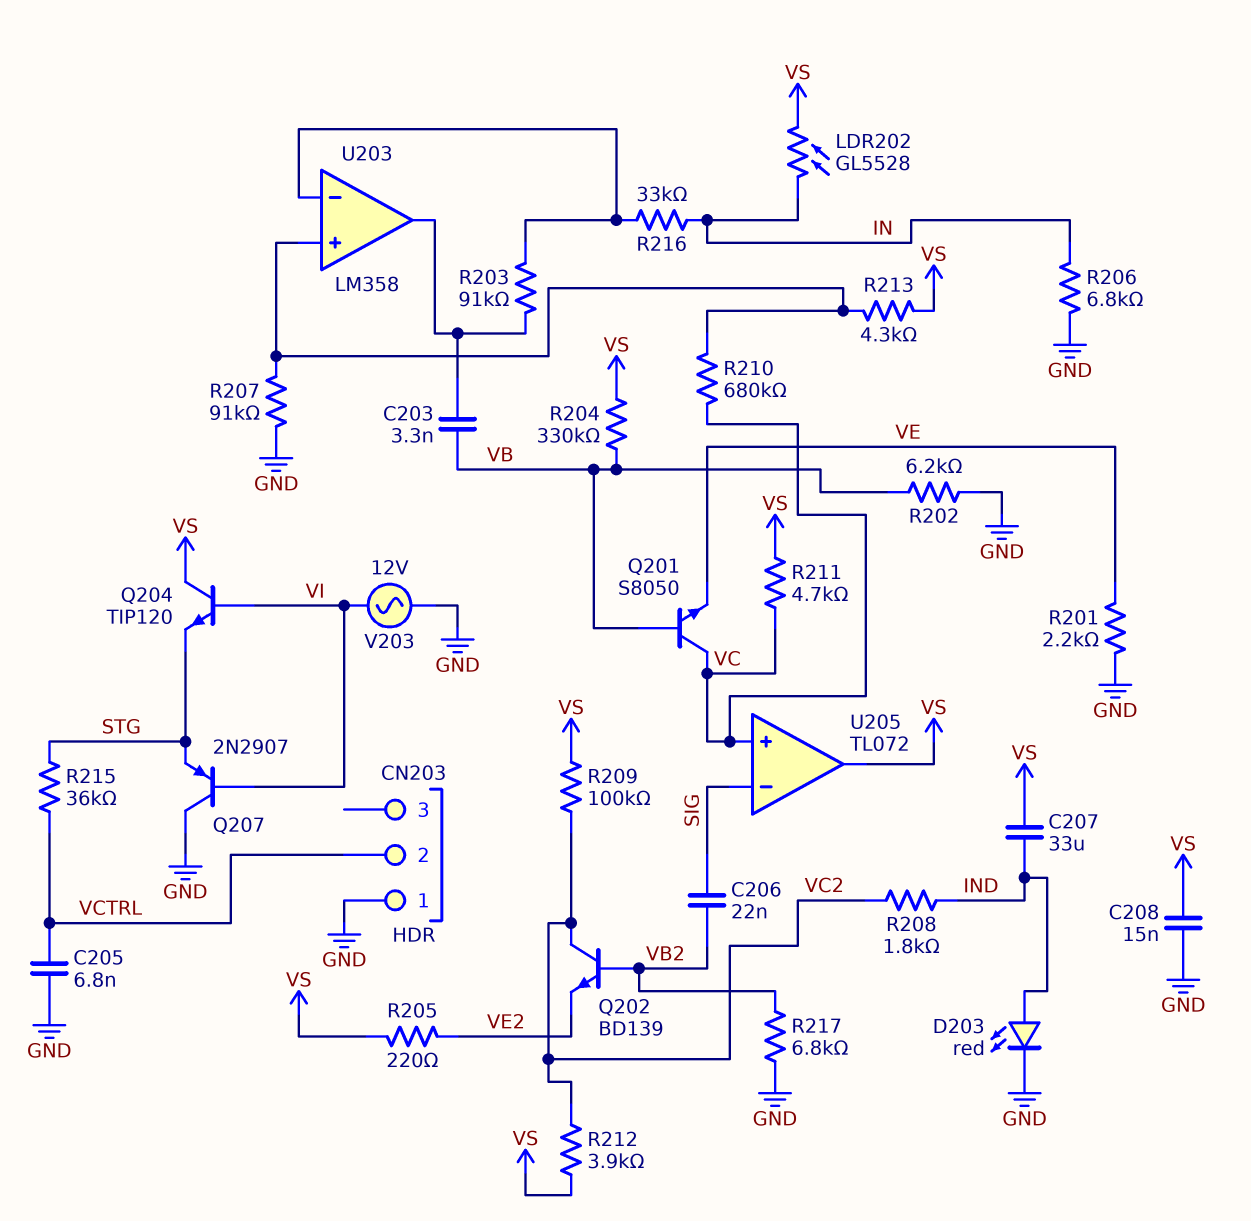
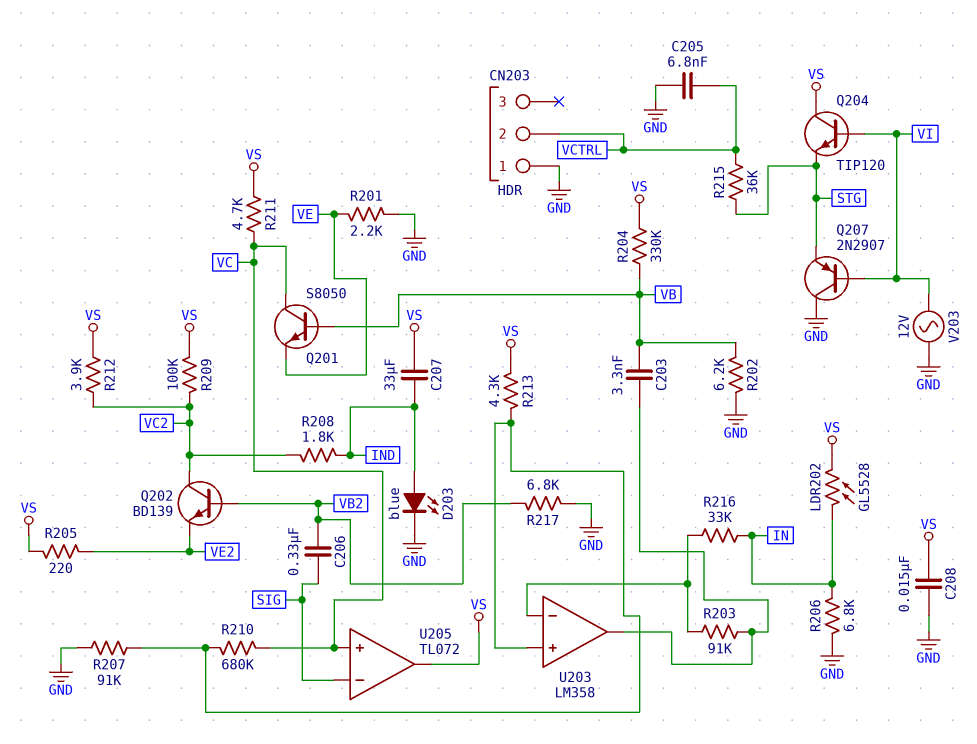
C206: 22nF (SIG, VB2) -> 330nF (SIG, VB2)
D203: LED red (A IND, K GND) -> LED blue (A IND, K GND)

